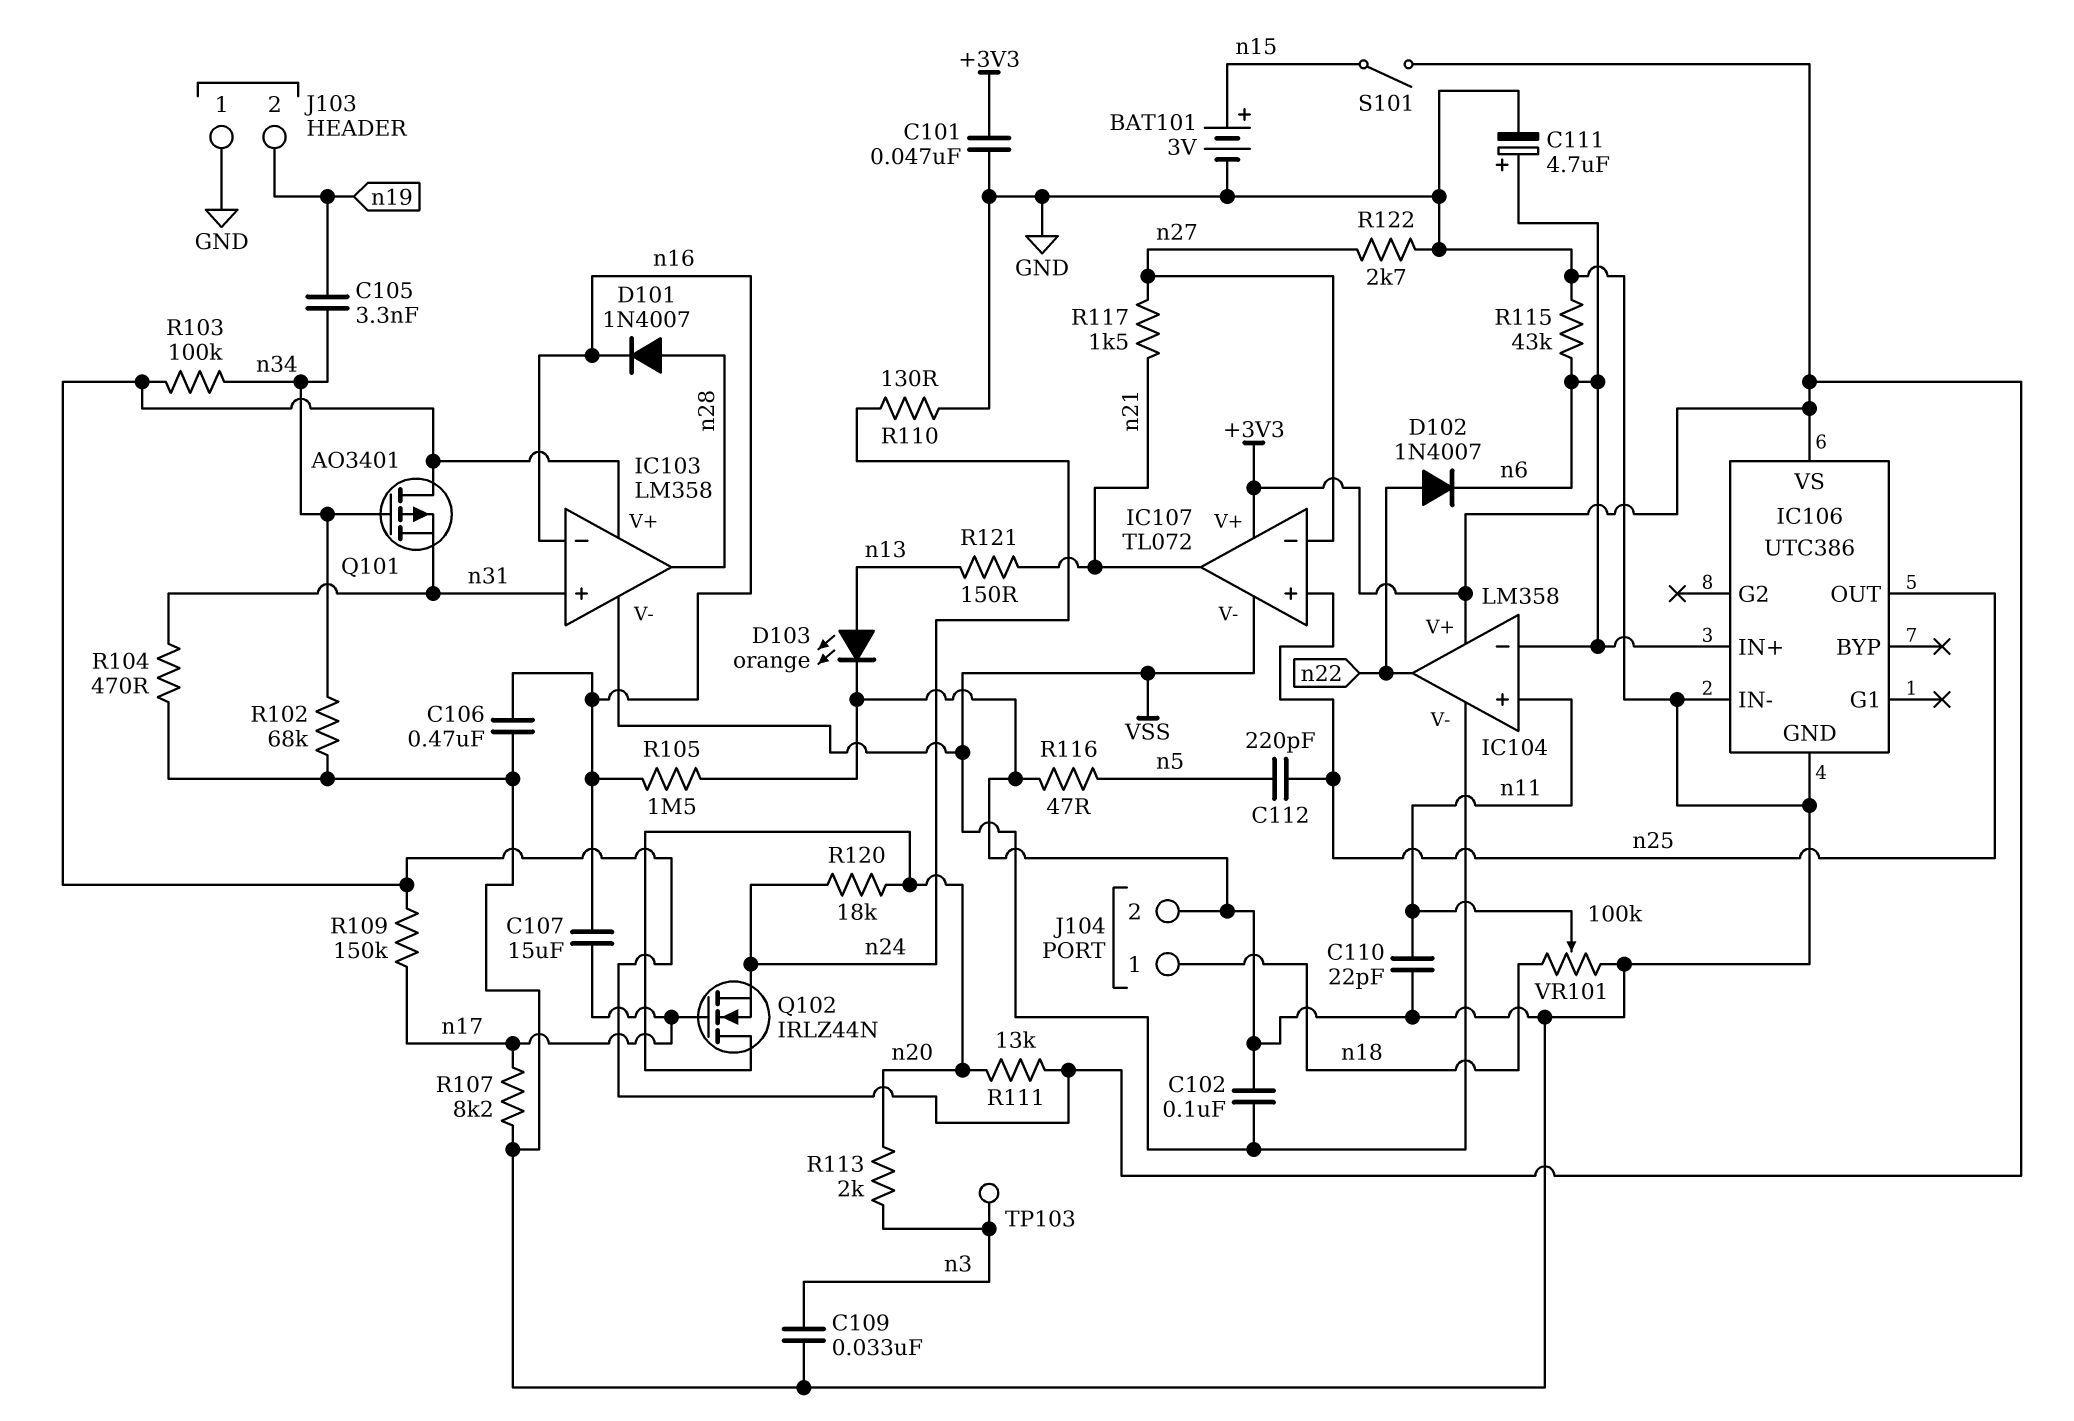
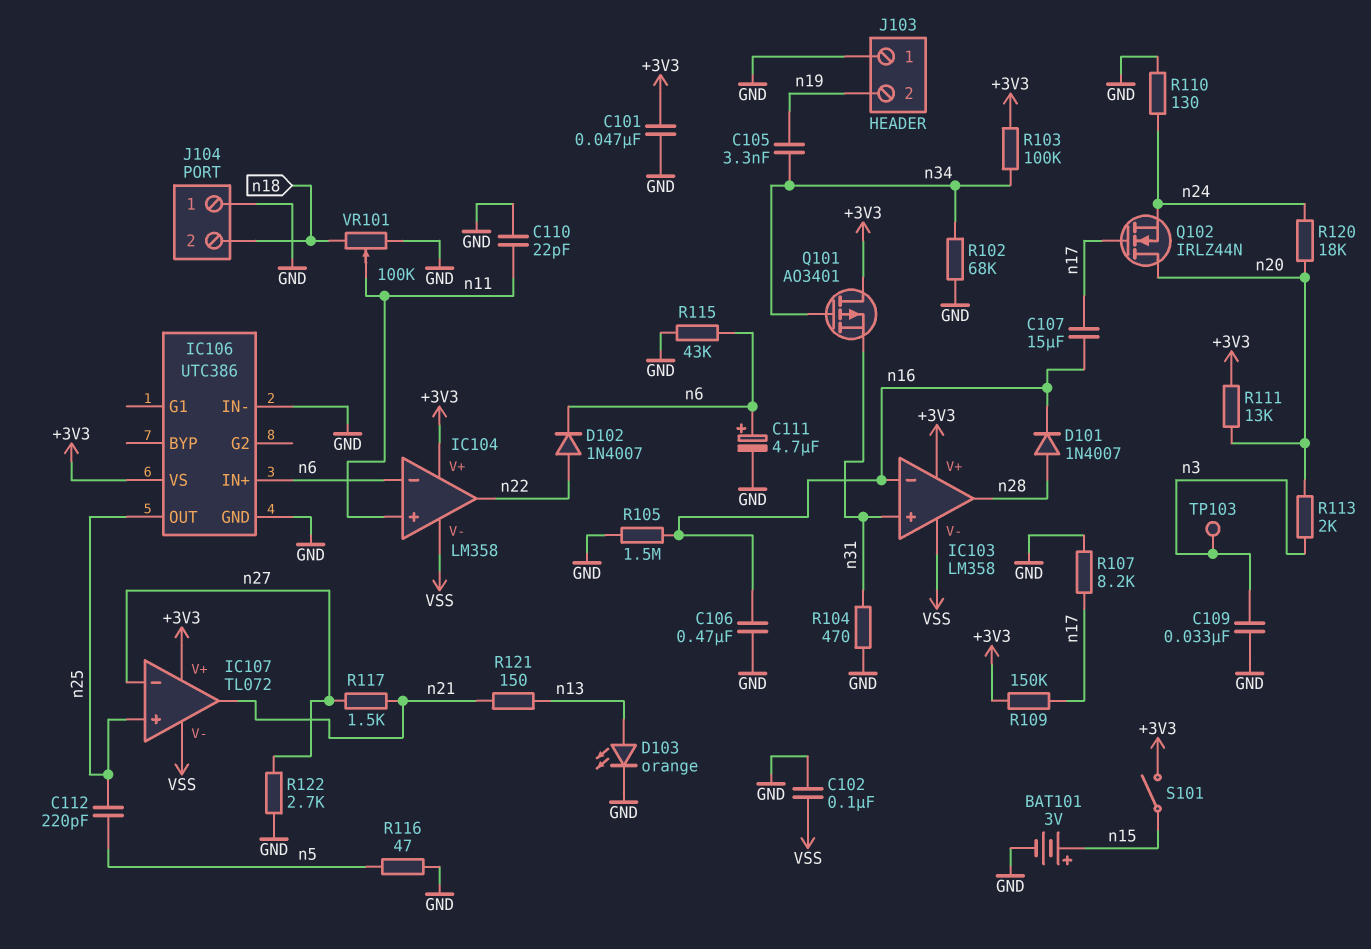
J104 pin 1: n18 -> GND
J104 pin 2: GND -> n18

